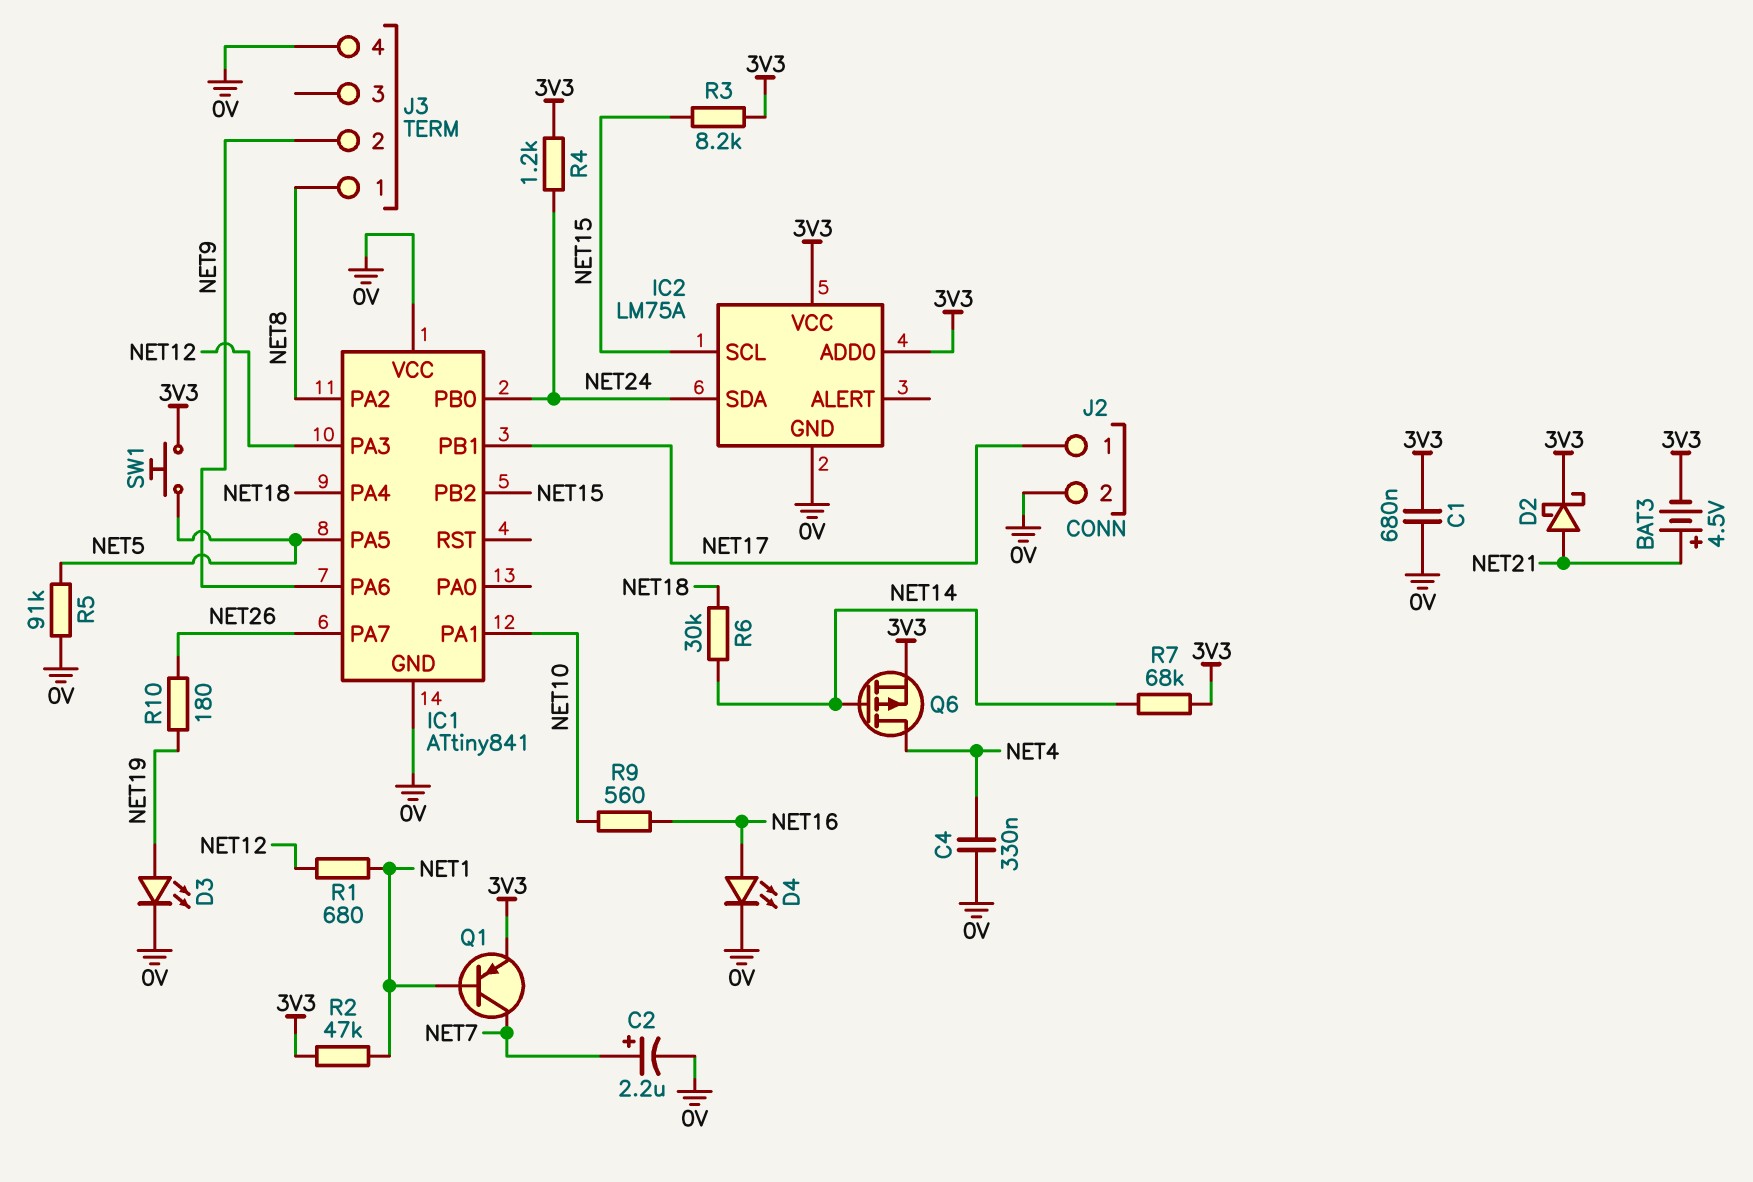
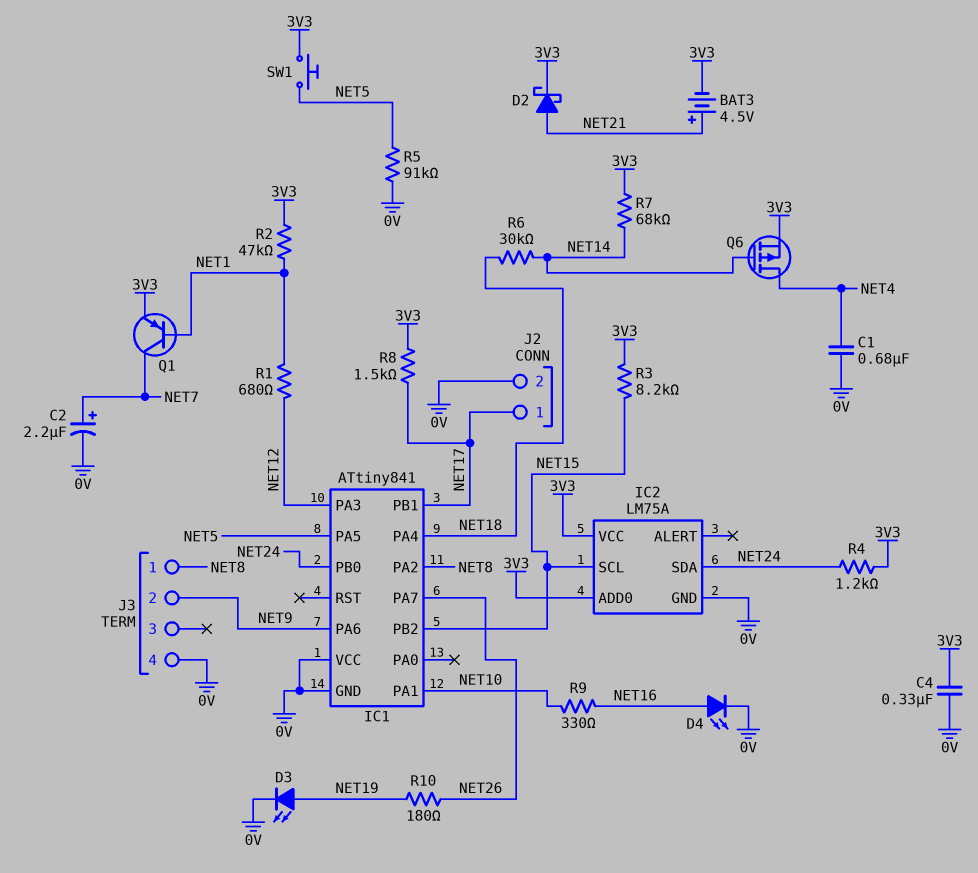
C1: 680nF (0V, 3V3) -> 680nF (0V, NET4)
C4: 330nF (0V, NET4) -> 330nF (0V, 3V3)
R8: none -> 1.5k (3V3, NET17)
R9: 560 (NET10, NET16) -> 330 (NET10, NET16)

